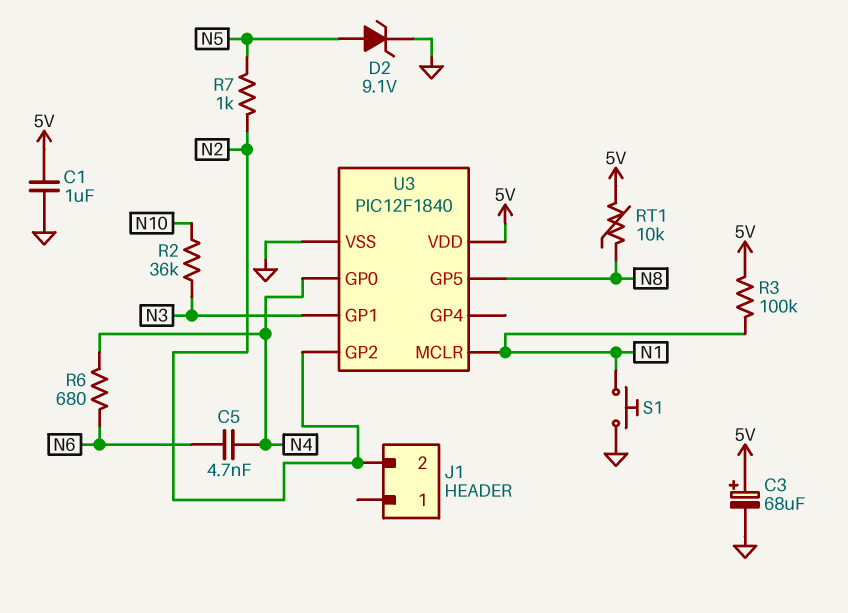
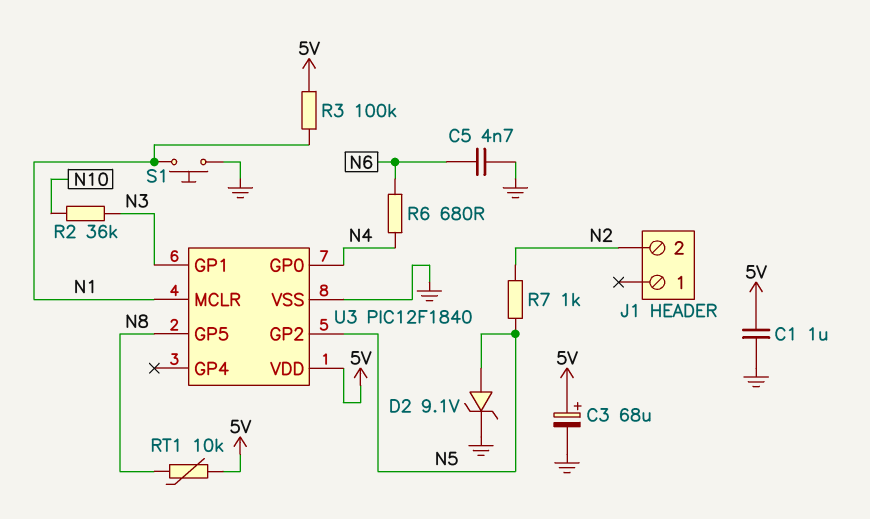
C5: 4.7nF (N4, N6) -> 4.7nF (GND, N6)
U3 pin GP2: N2 -> N5

